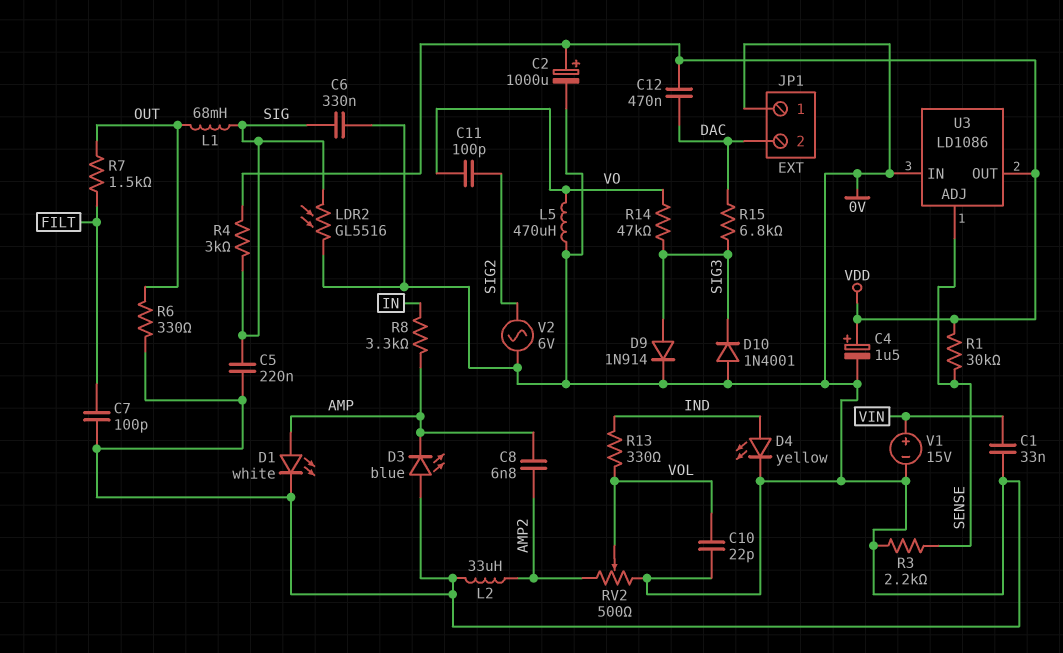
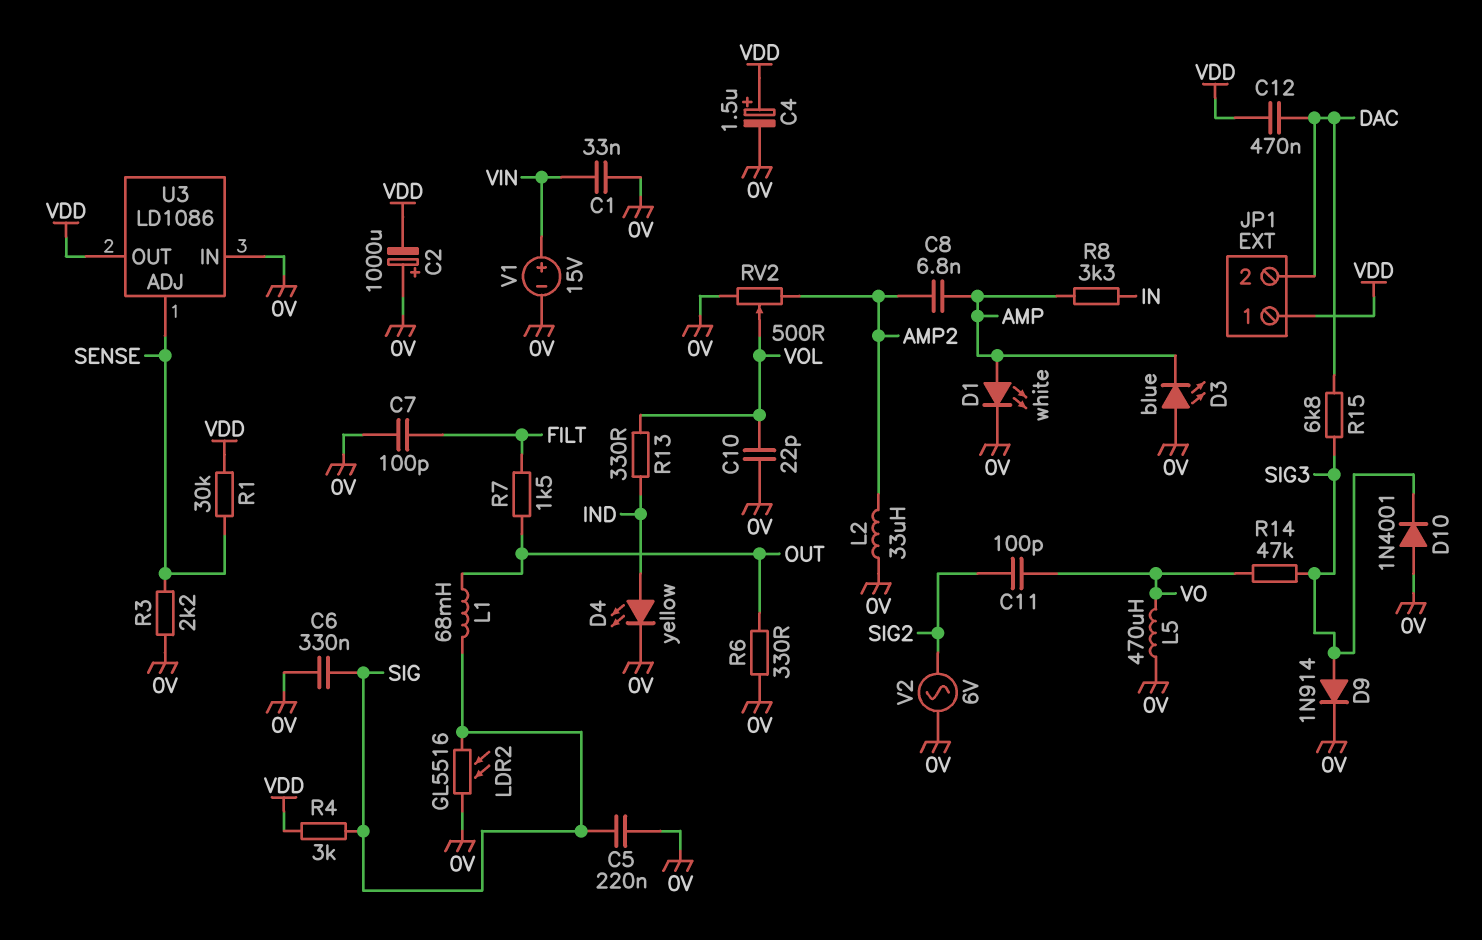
C2: 1000uF (plus VDD, minus 0V) -> 1000uF (plus 0V, minus VDD)
JP1 pin 1: 0V -> VDD

